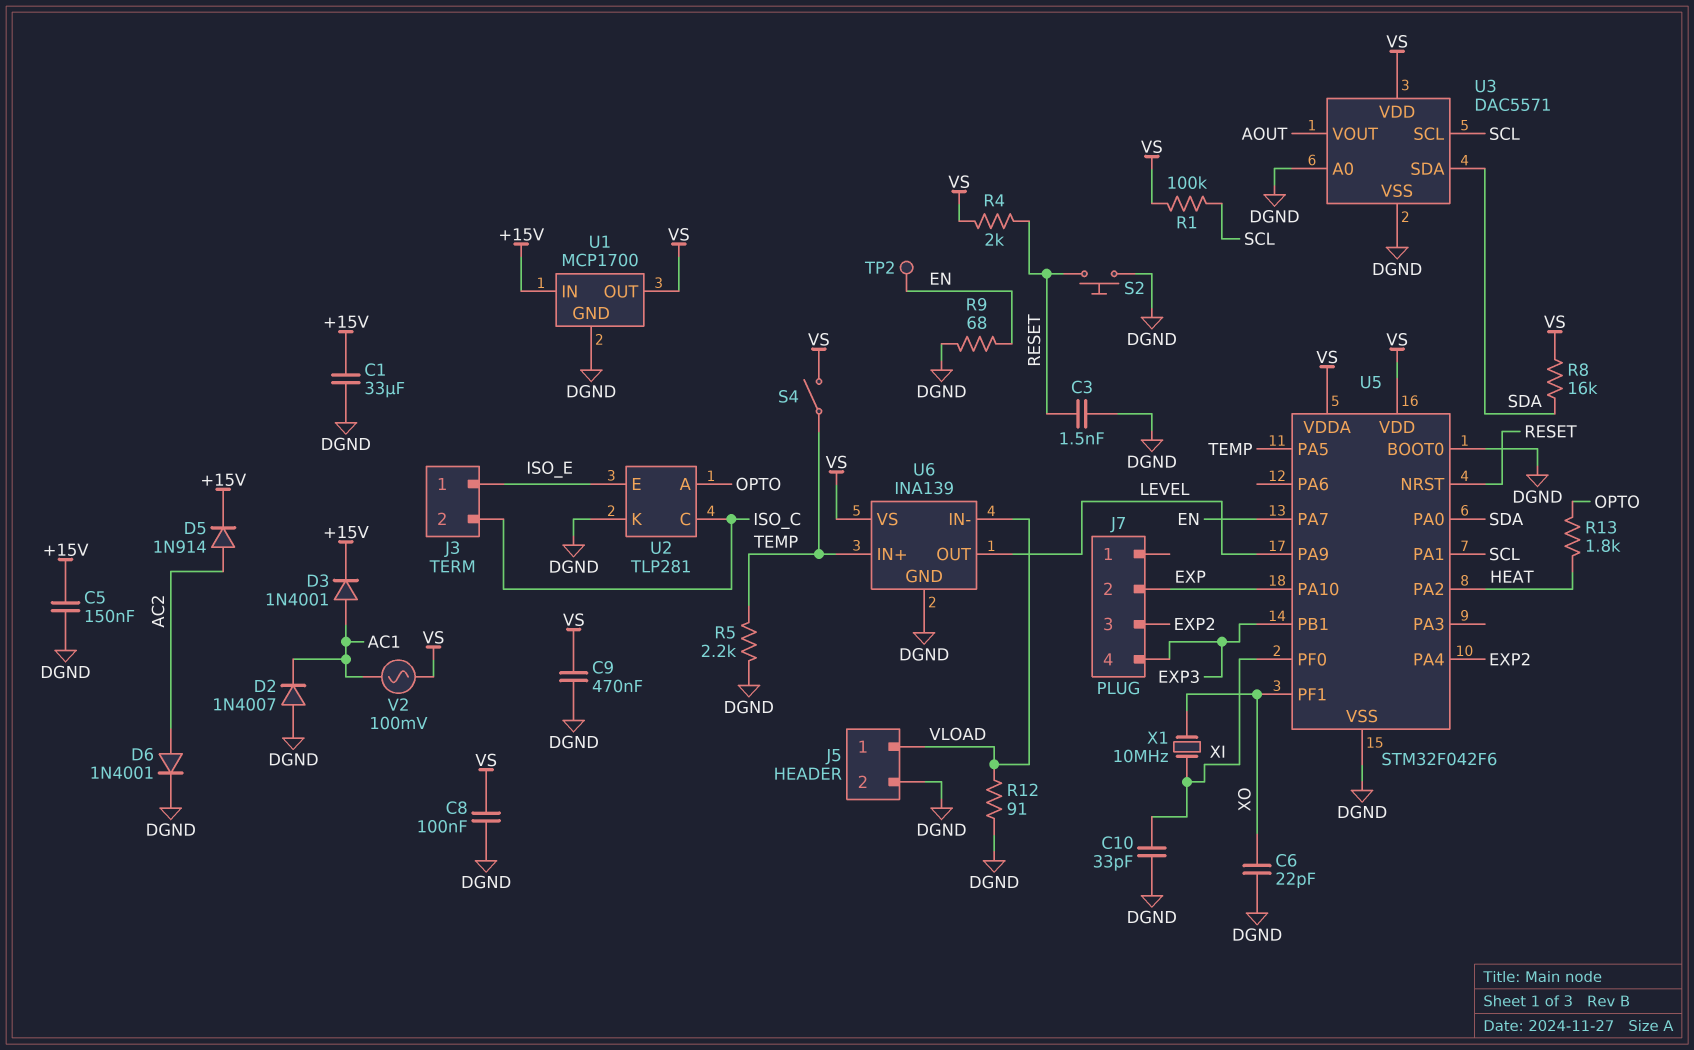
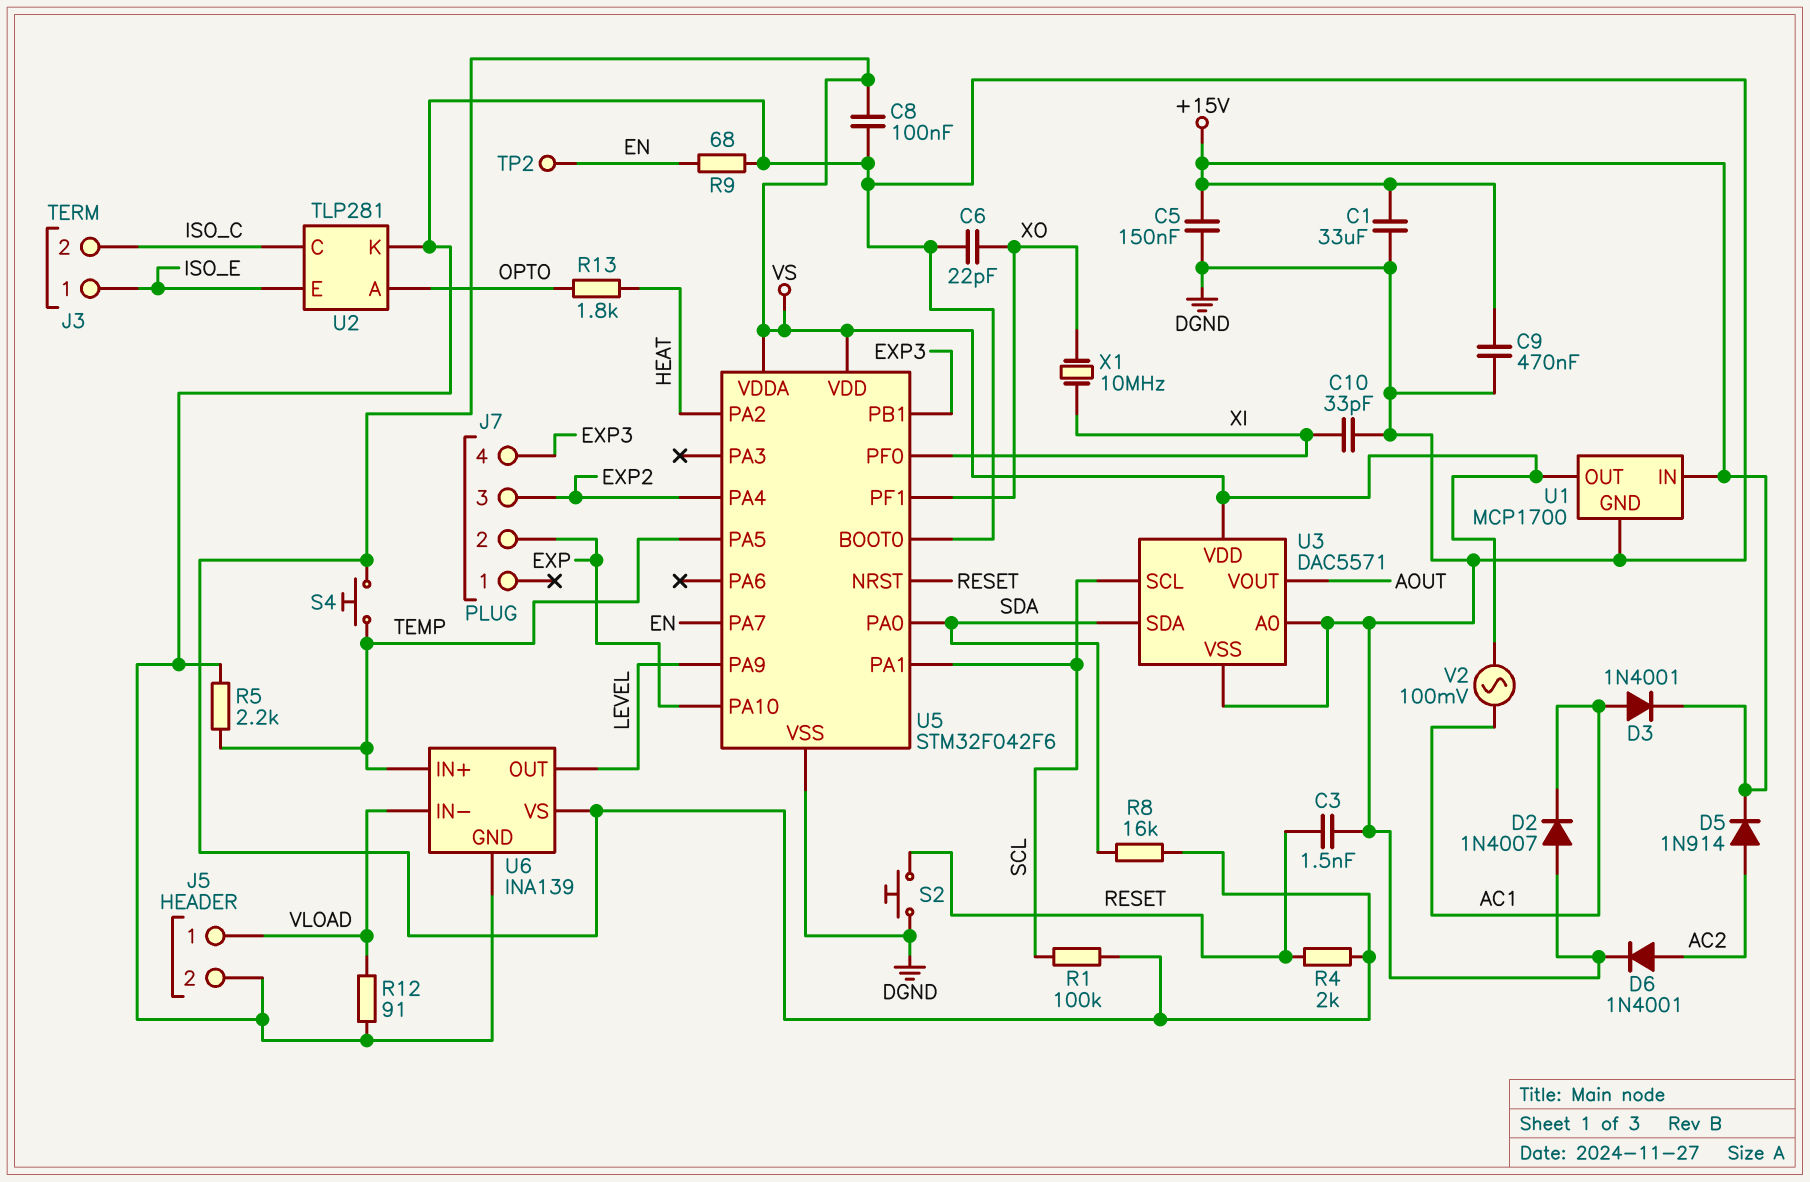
C9: 470nF (DGND, VS) -> 470nF (+15V, DGND)
S4: switch (TEMP, VS) -> button (TEMP, VS)

